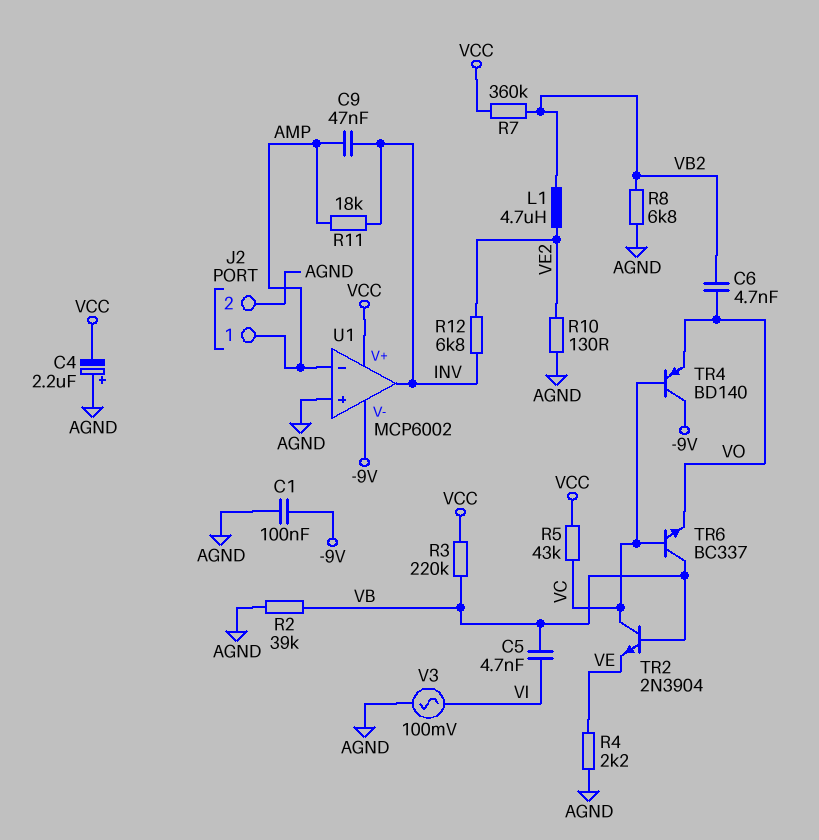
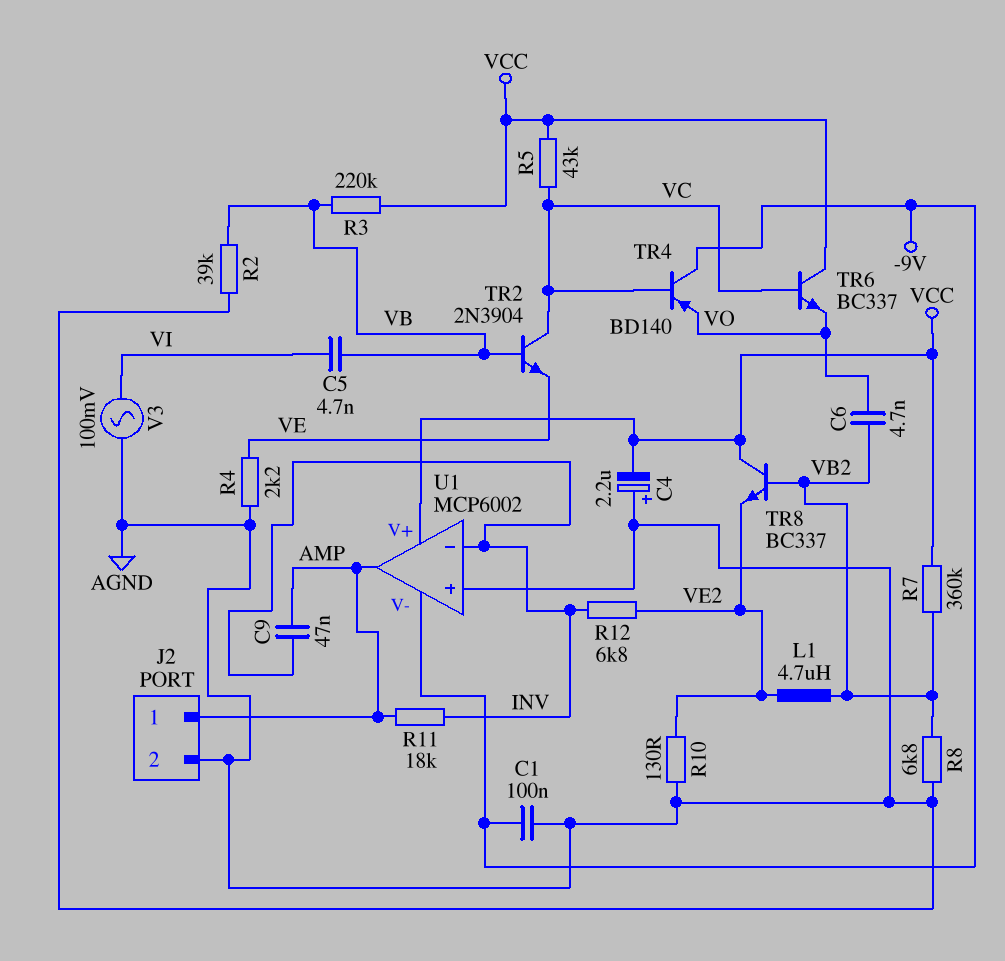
TR6: NPN BC337 (B VC, C VB, E VO) -> NPN BC337 (B VC, C VCC, E VO)
TR8: none -> NPN BC337 (B VB2, C VCC, E VE2)
U1 pin in-: AMP -> INV
U1 pin out: INV -> AMP

